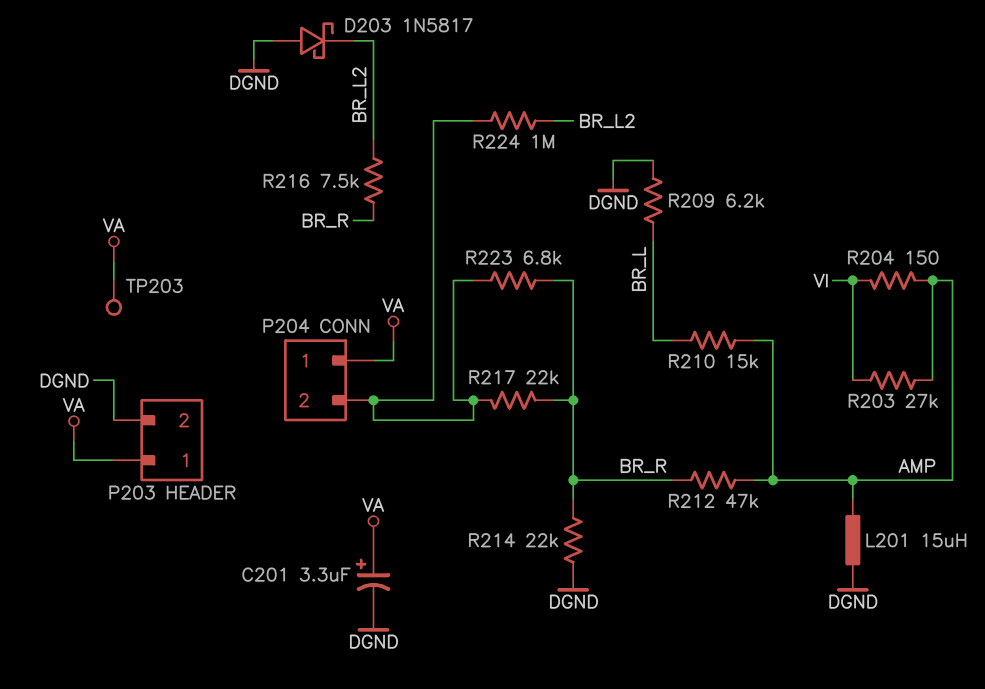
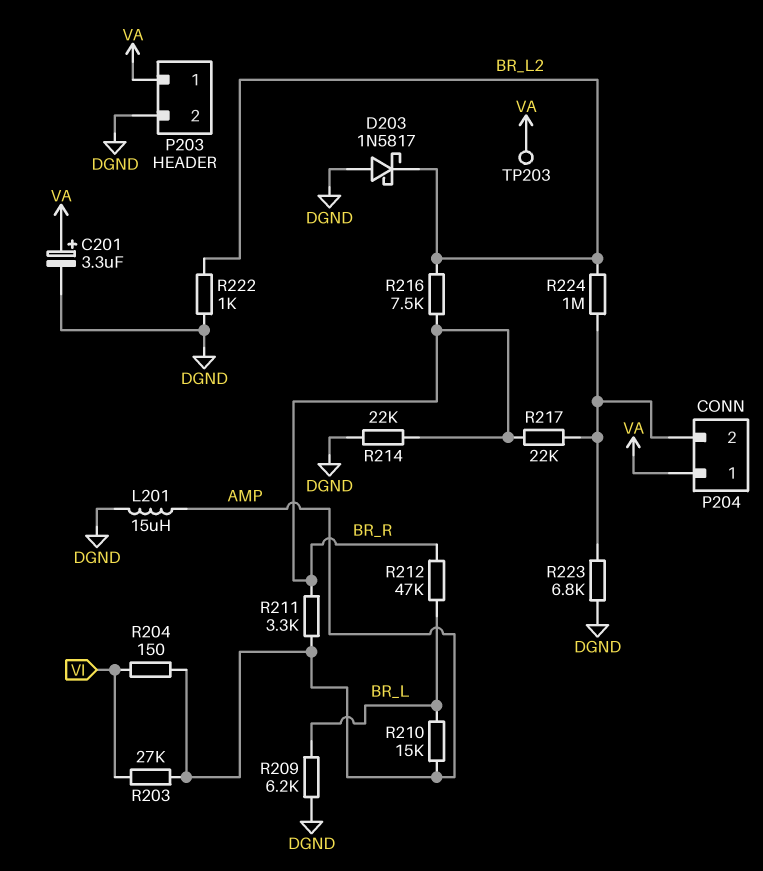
R211: none -> 3.3k (AMP, BR_R)
R212: 47k (AMP, BR_R) -> 47k (BR_L, BR_R)
R222: none -> 1k (BR_L2, DGND)
R223: 6.8k (BR_R, P204/2) -> 6.8k (DGND, P204/2)

